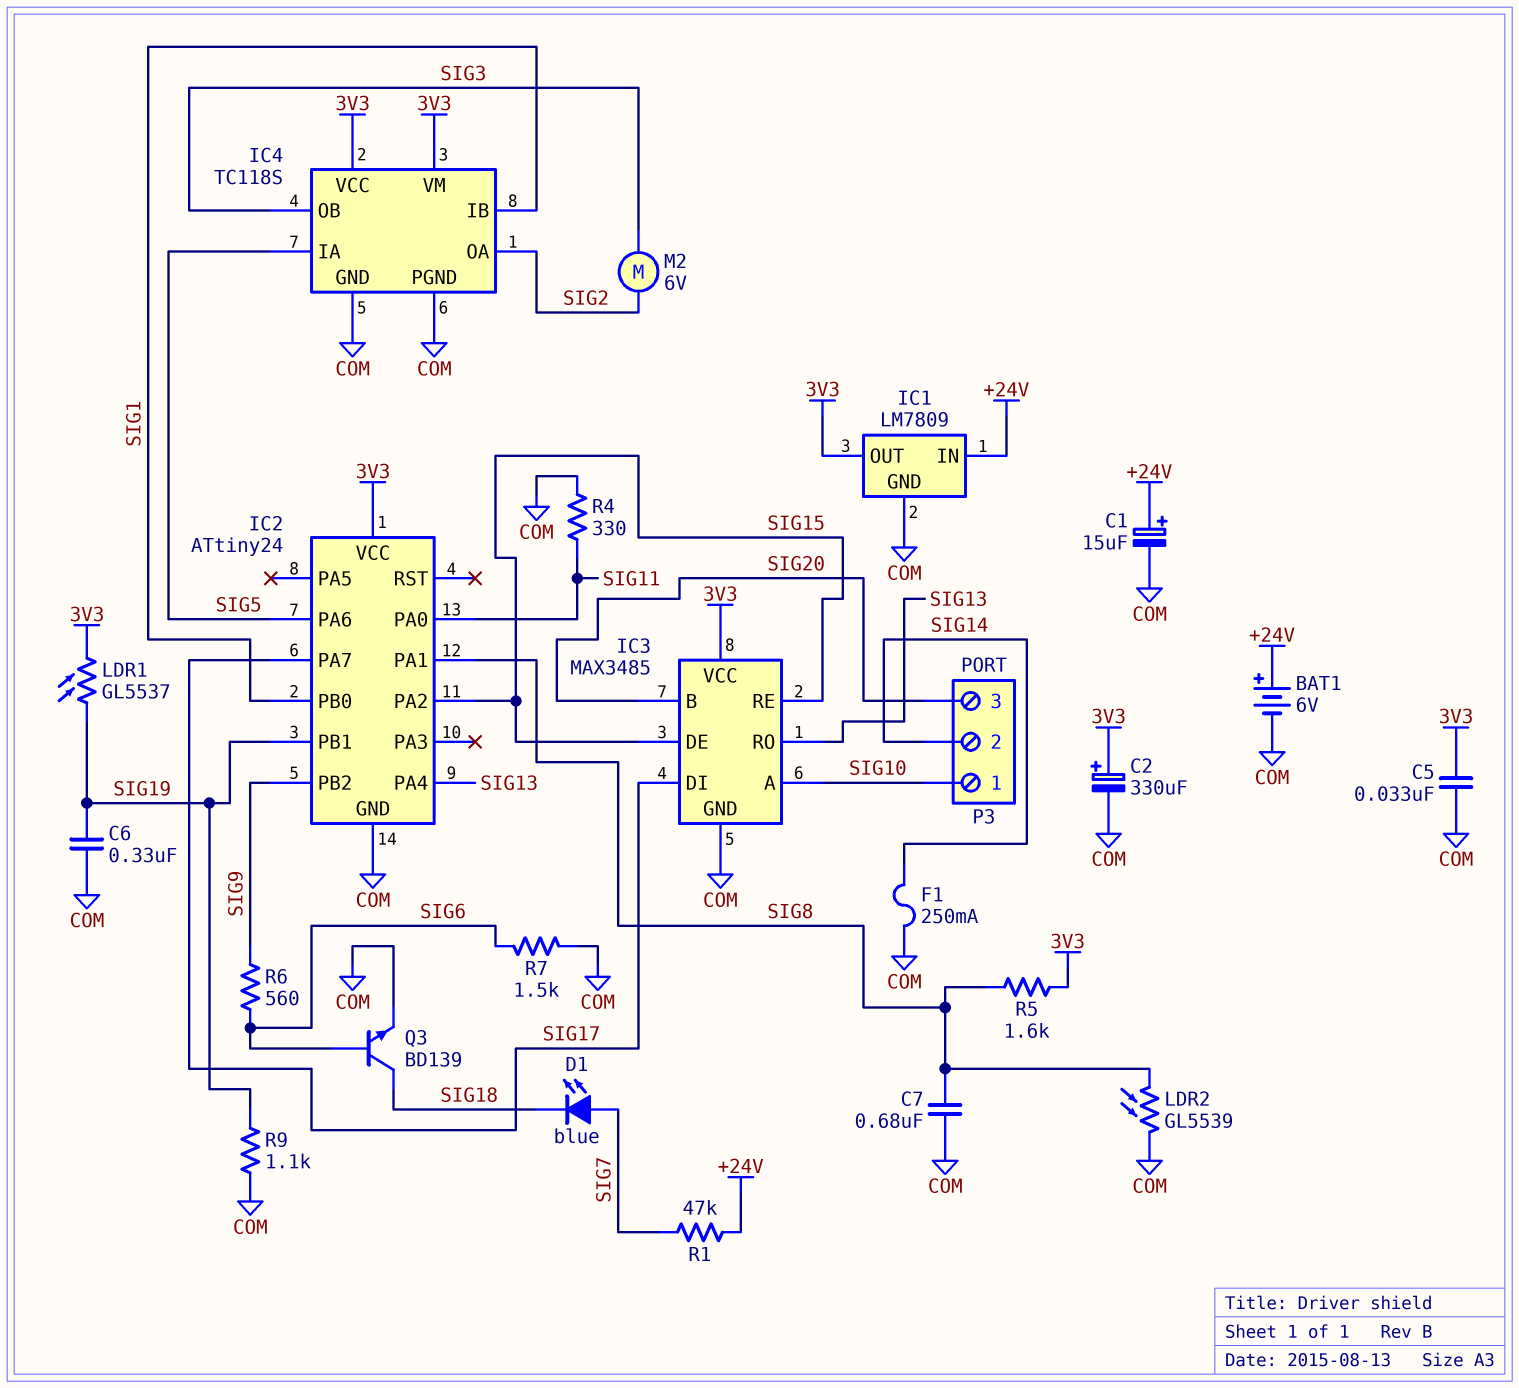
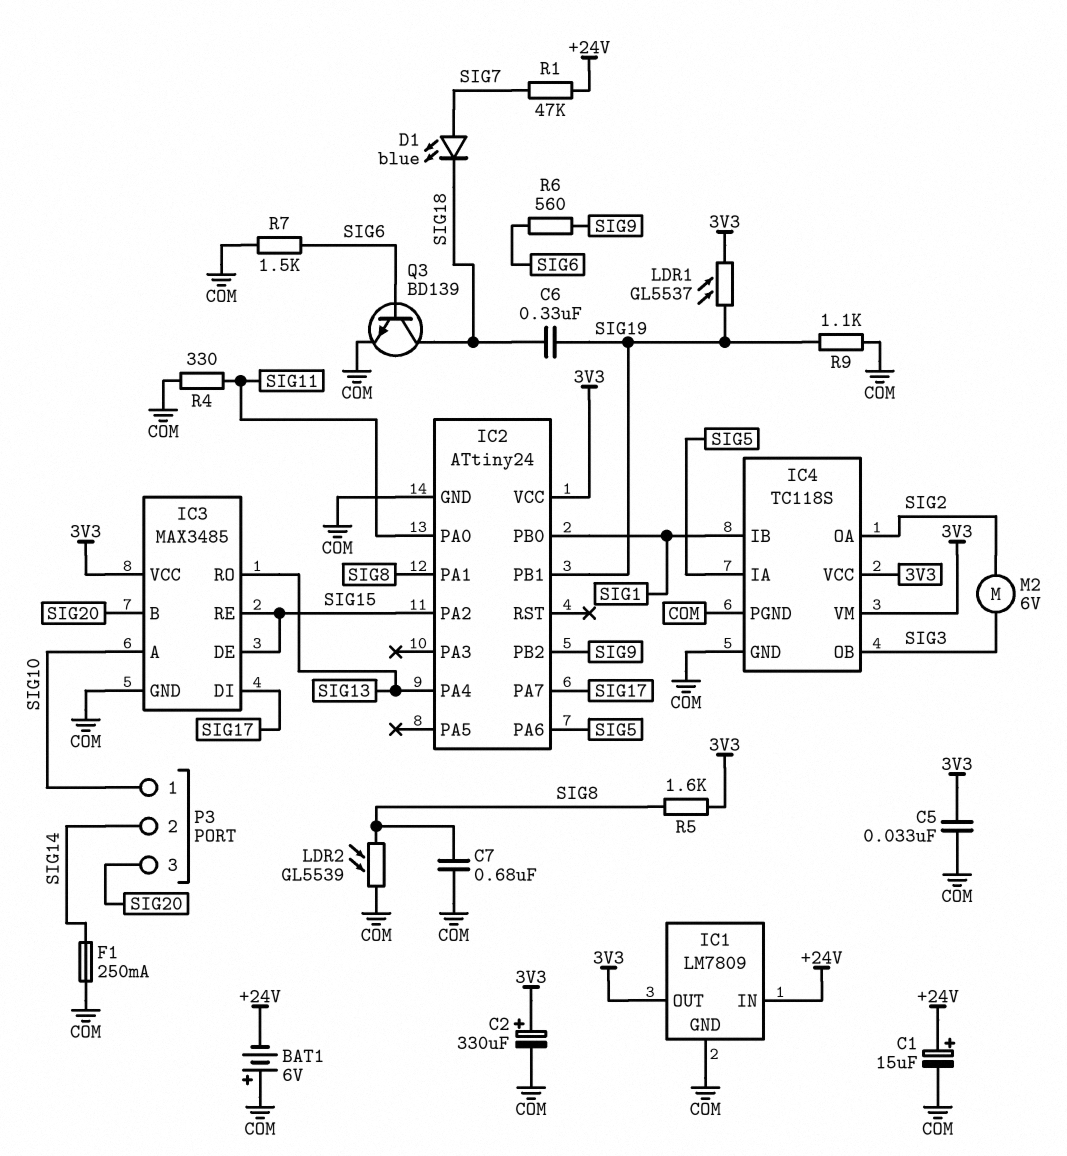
BAT1: 6V (plus +24V, minus COM) -> 6V (plus COM, minus +24V)
C6: 330nF (COM, SIG19) -> 330nF (SIG18, SIG19)

